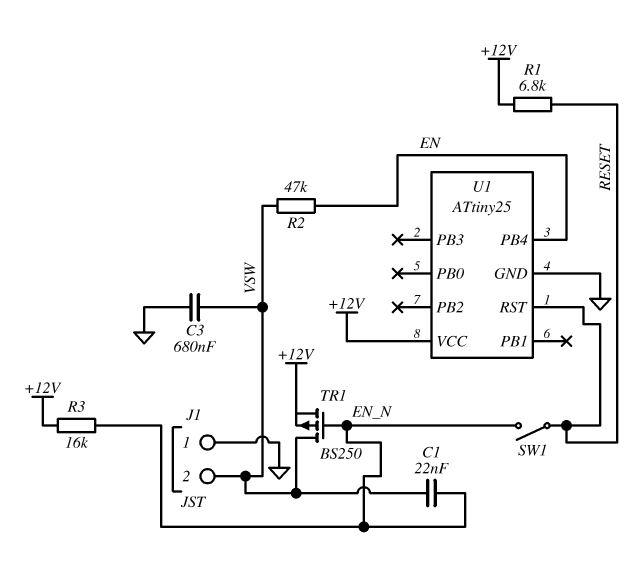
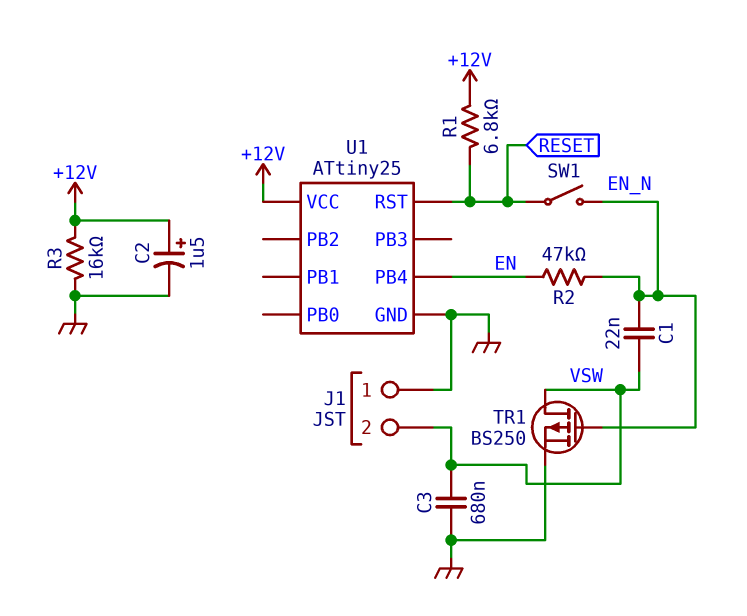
C2: none -> 1.5uF (plus +12V, minus GND)
R2: 47k (EN, VSW) -> 47k (EN, EN_N)
R3: 16k (+12V, EN_N) -> 16k (+12V, GND)
TR1: PMOS BS250 (G EN_N, D VSW, S +12V) -> PMOS BS250 (G EN_N, D VSW, S GND)

